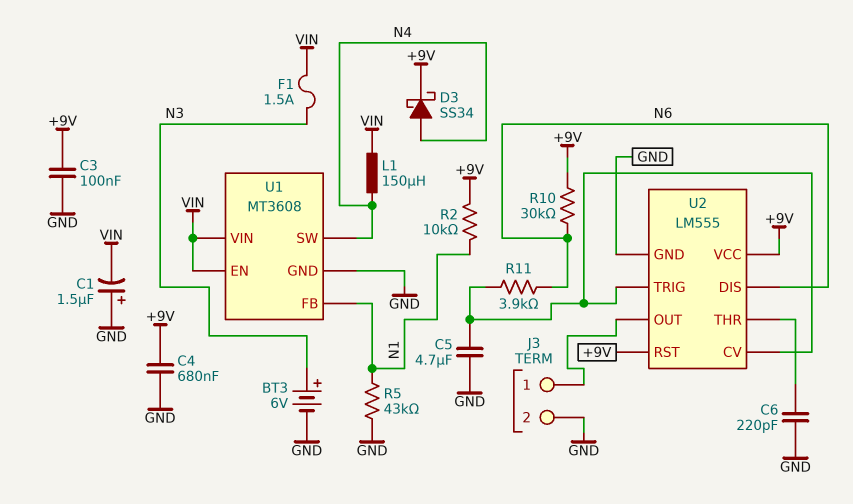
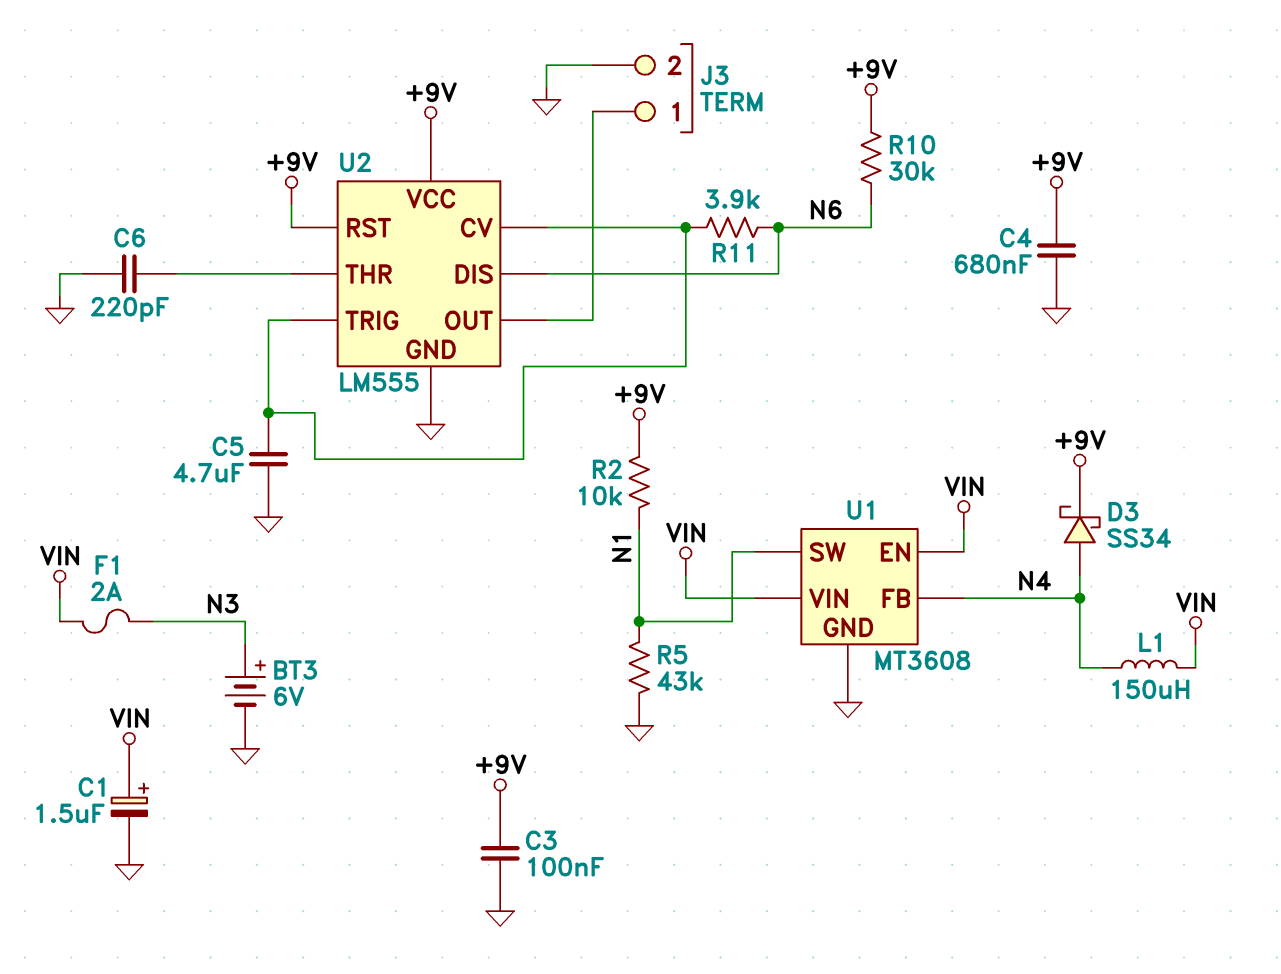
C1: 1.5uF (plus GND, minus VIN) -> 1.5uF (plus VIN, minus GND)
F1: 1.5A (N3, VIN) -> 2A (N3, VIN)
U1 pin FB: N1 -> N4
U1 pin SW: N4 -> N1

